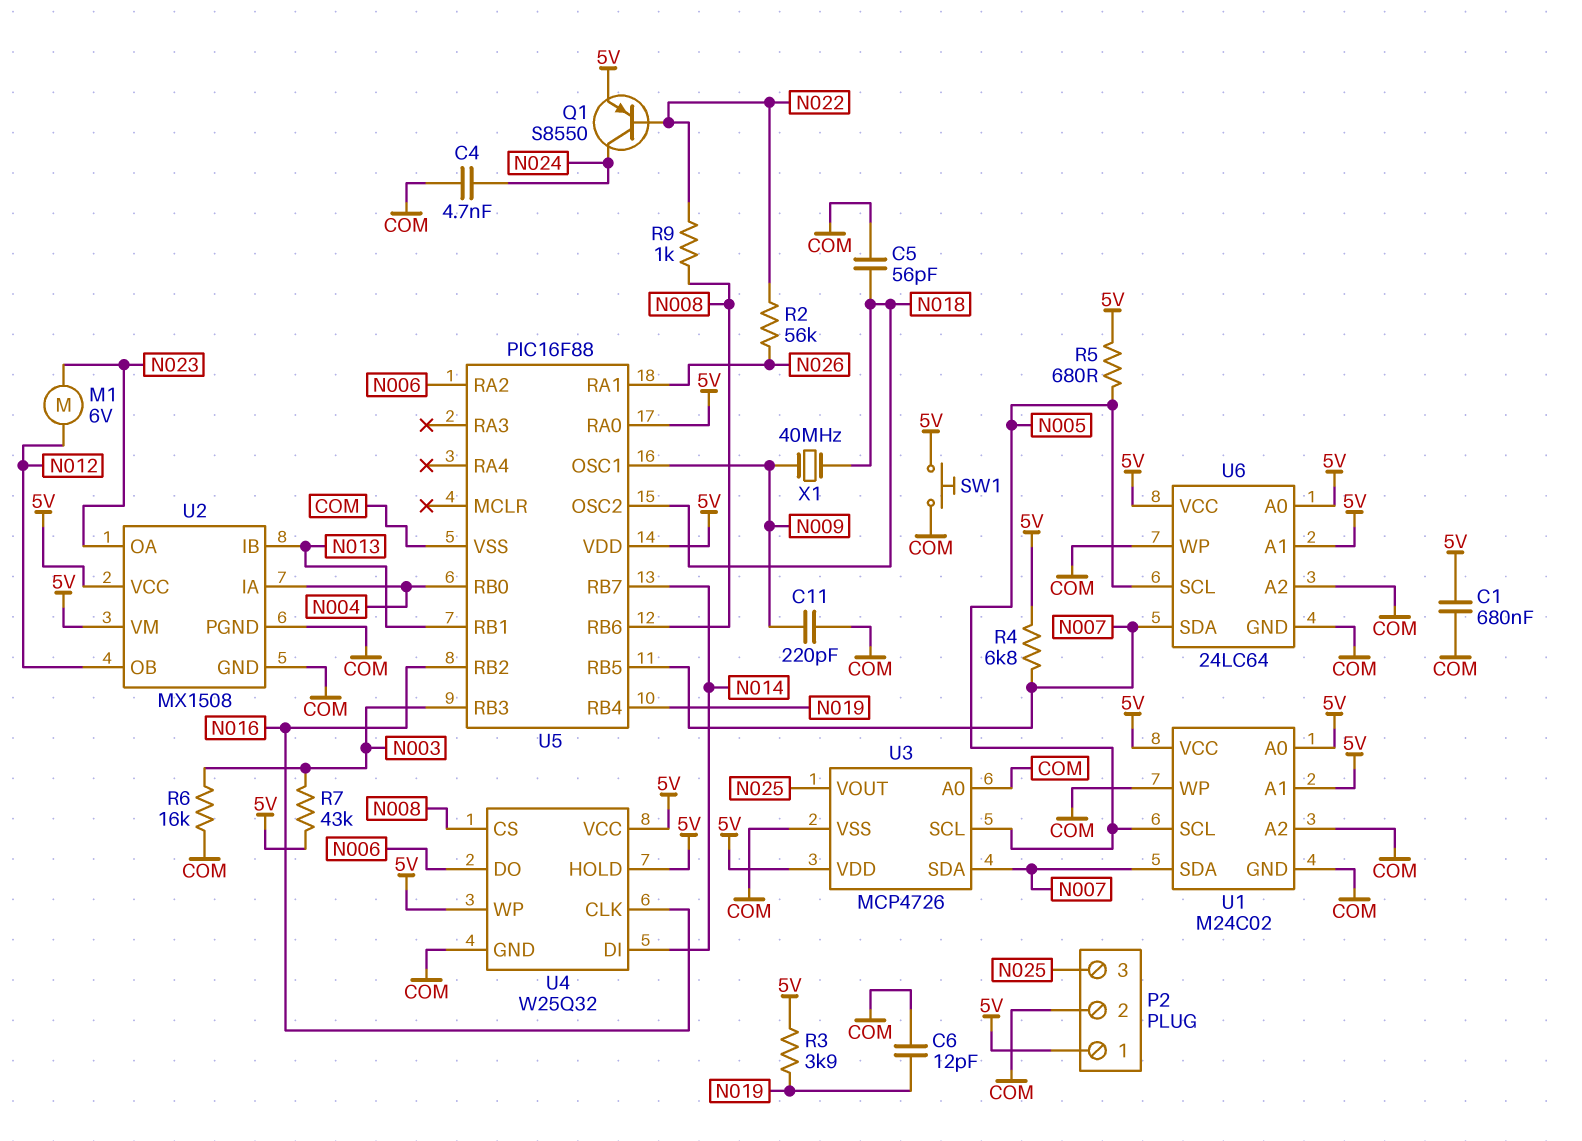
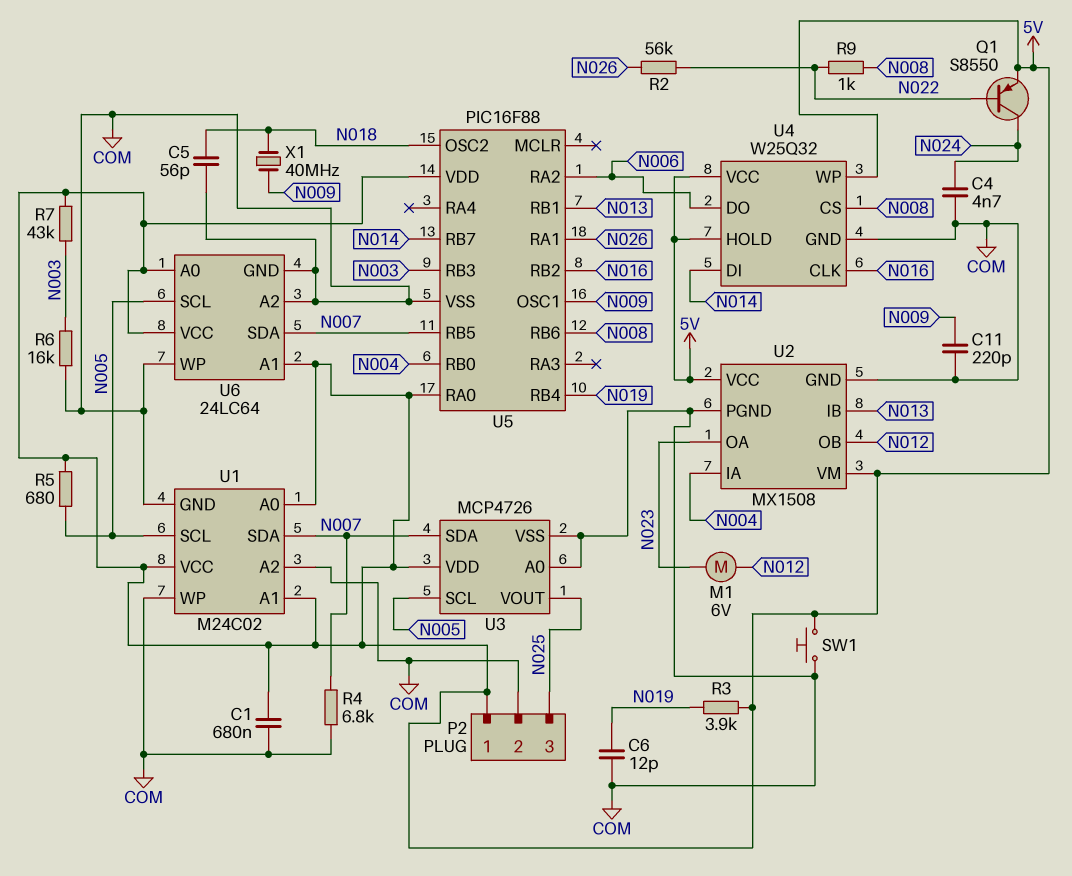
R4: 6.8k (5V, N007) -> 6.8k (COM, N007)

